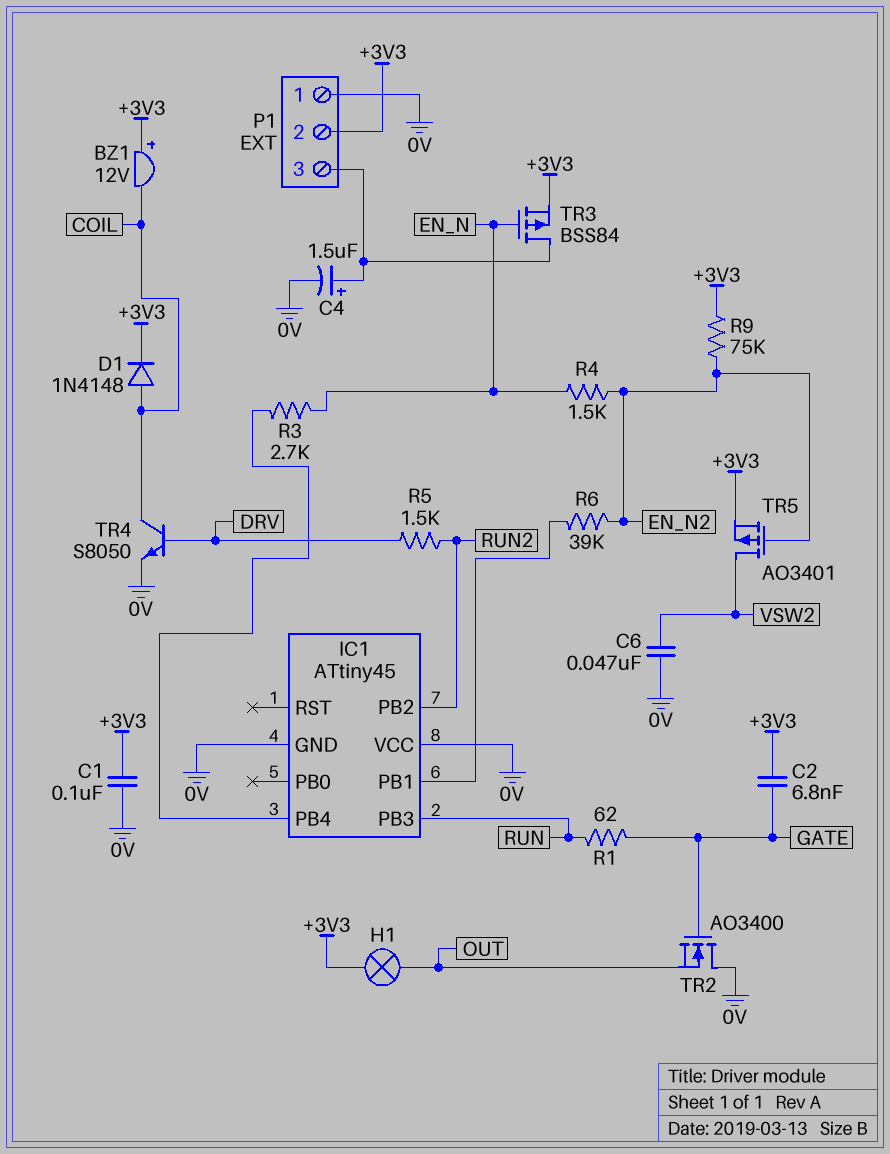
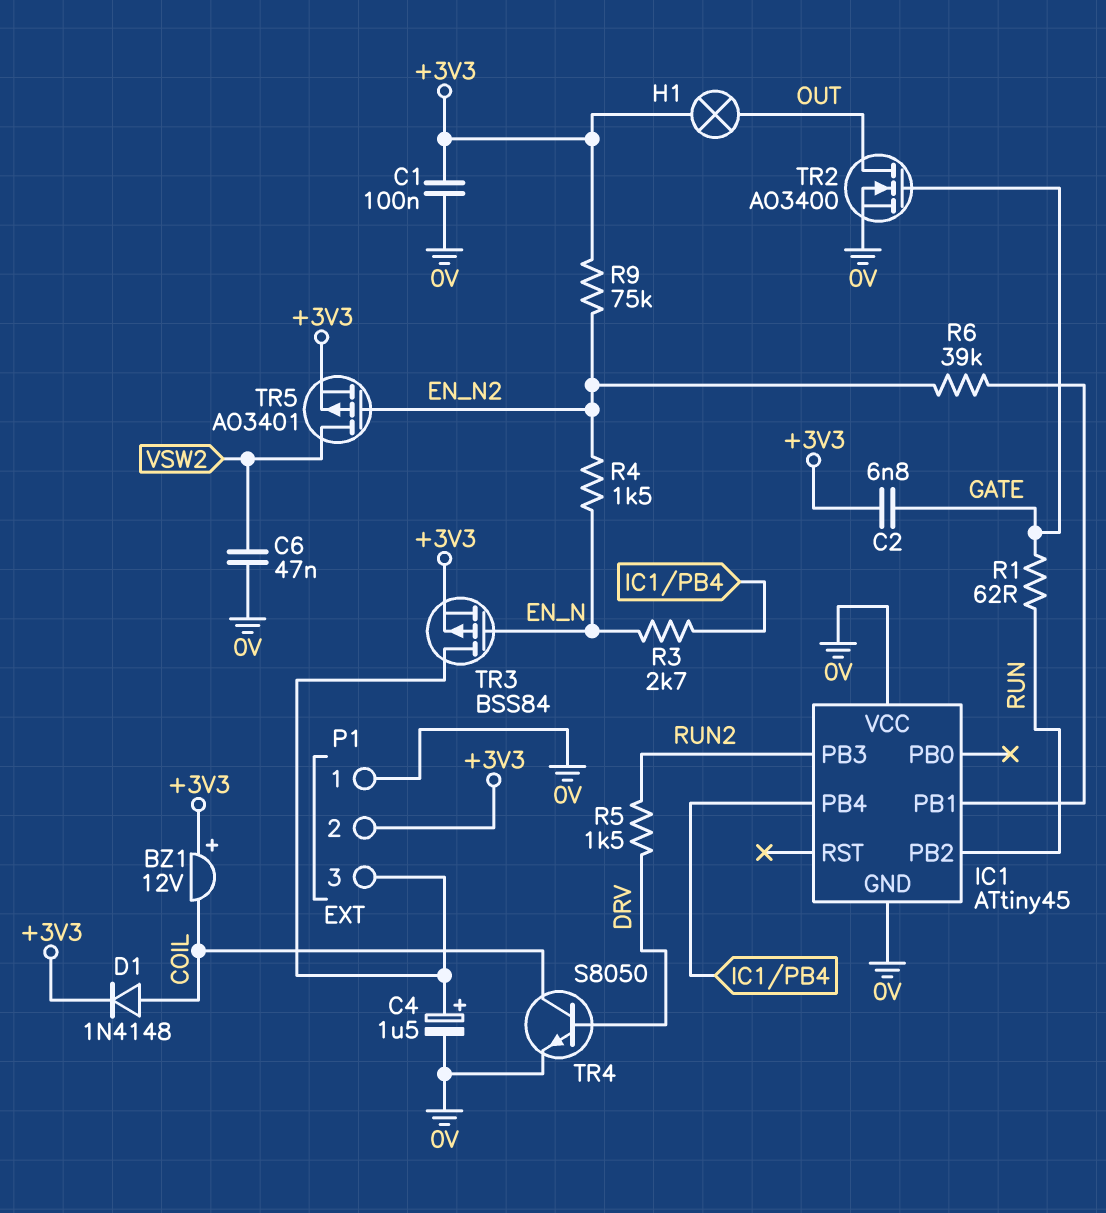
IC1 pin PB2: RUN2 -> RUN
IC1 pin PB3: RUN -> RUN2
TR2: NMOS AO3400 (G GATE, D 0V, S OUT) -> NMOS AO3400 (G GATE, D OUT, S 0V)

